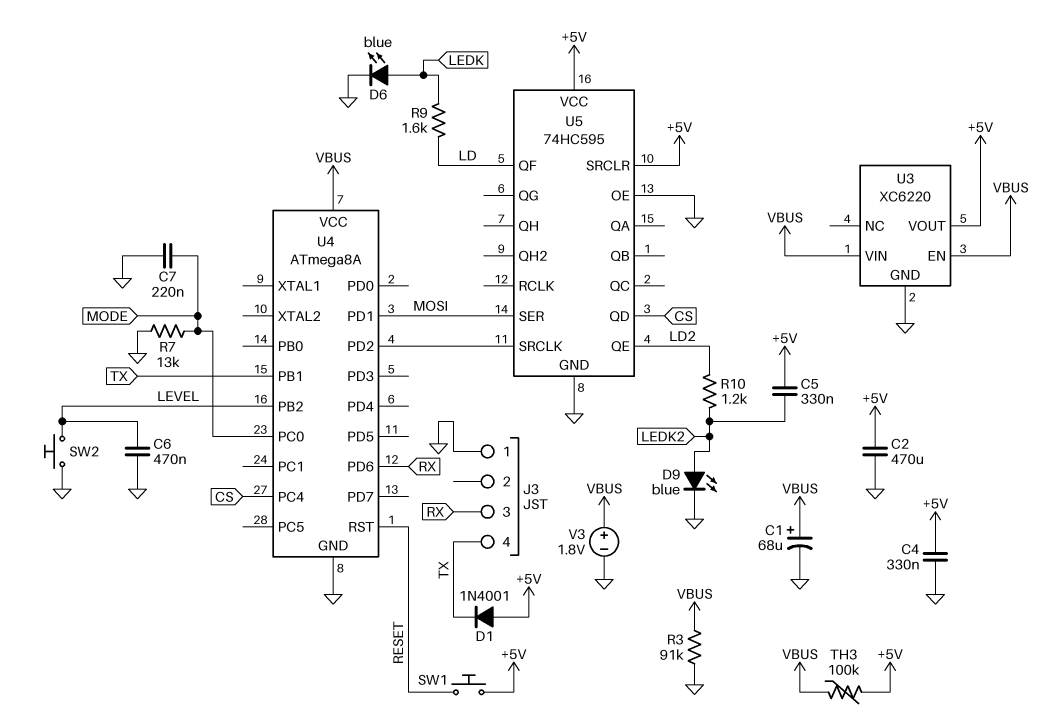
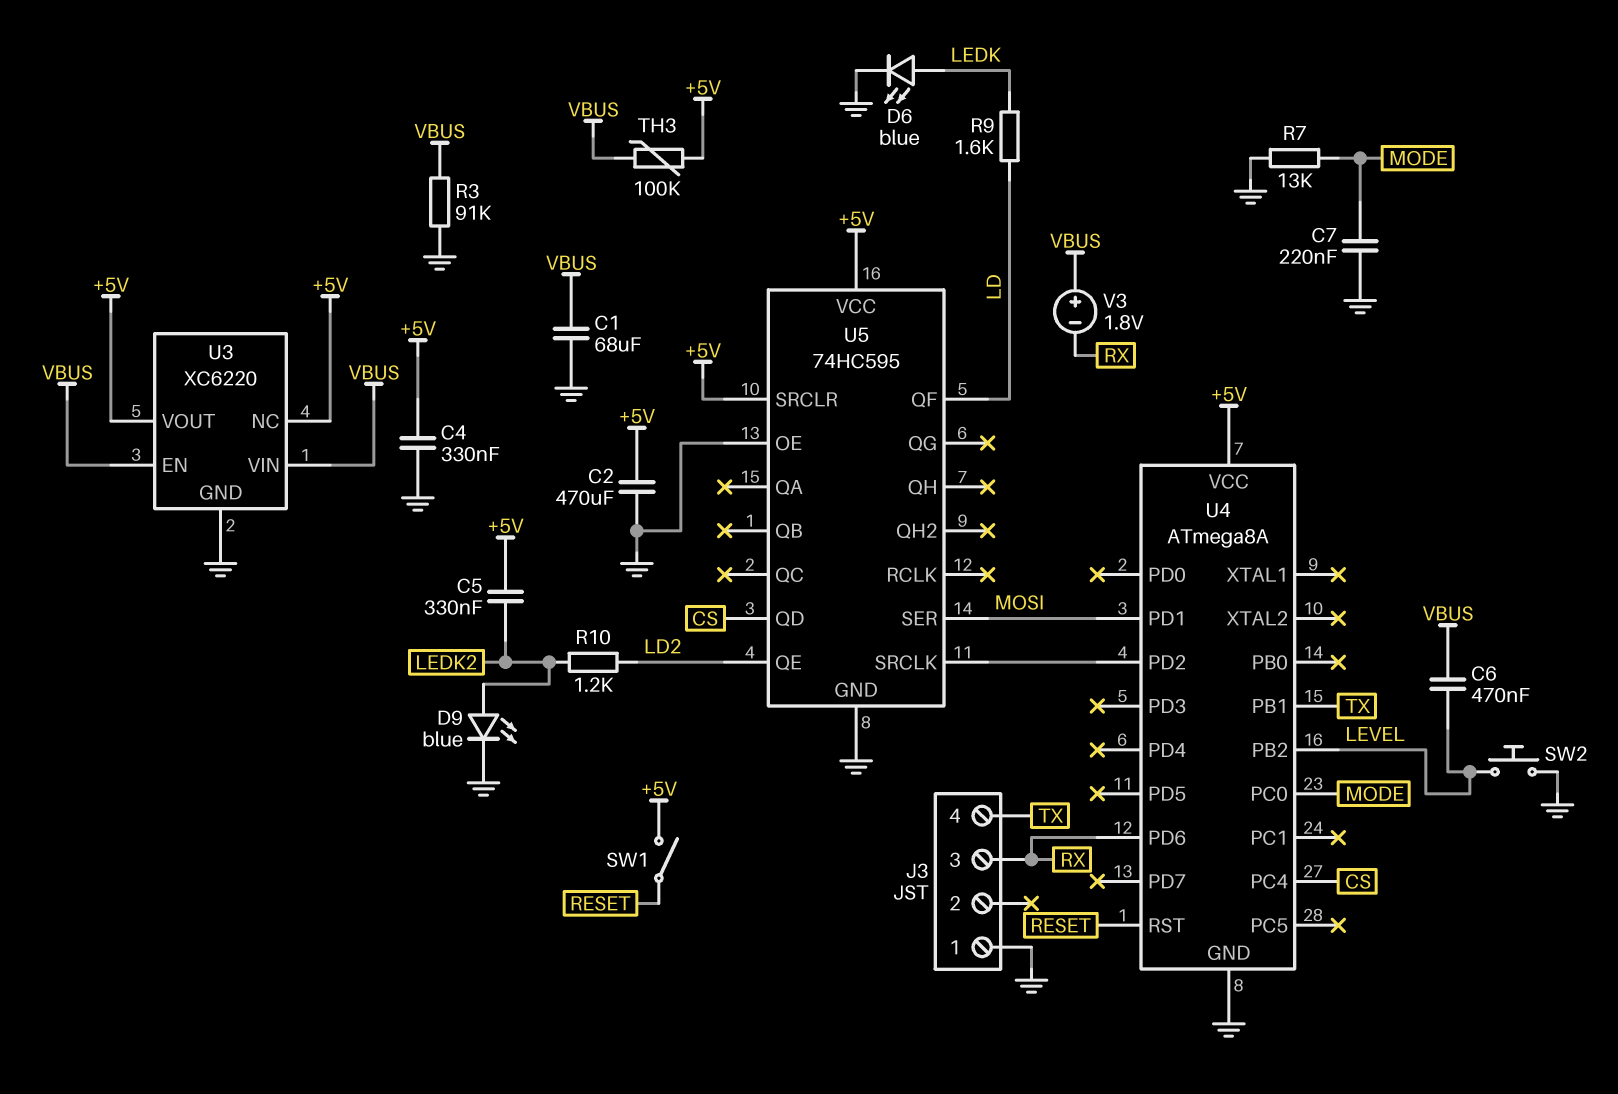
C1: 68uF (plus VBUS, minus GND) -> 68uF (GND, VBUS)
C6: 470nF (GND, LEVEL) -> 470nF (LEVEL, VBUS)
D1: diode 1N4001 (A +5V, K TX) -> none
SW1: button (+5V, RESET) -> switch (+5V, RESET)
U3 pin NC: none -> +5V
U4 pin VCC: VBUS -> +5V
V3: 1.8V (plus VBUS, minus GND) -> 1.8V (plus VBUS, minus RX)

